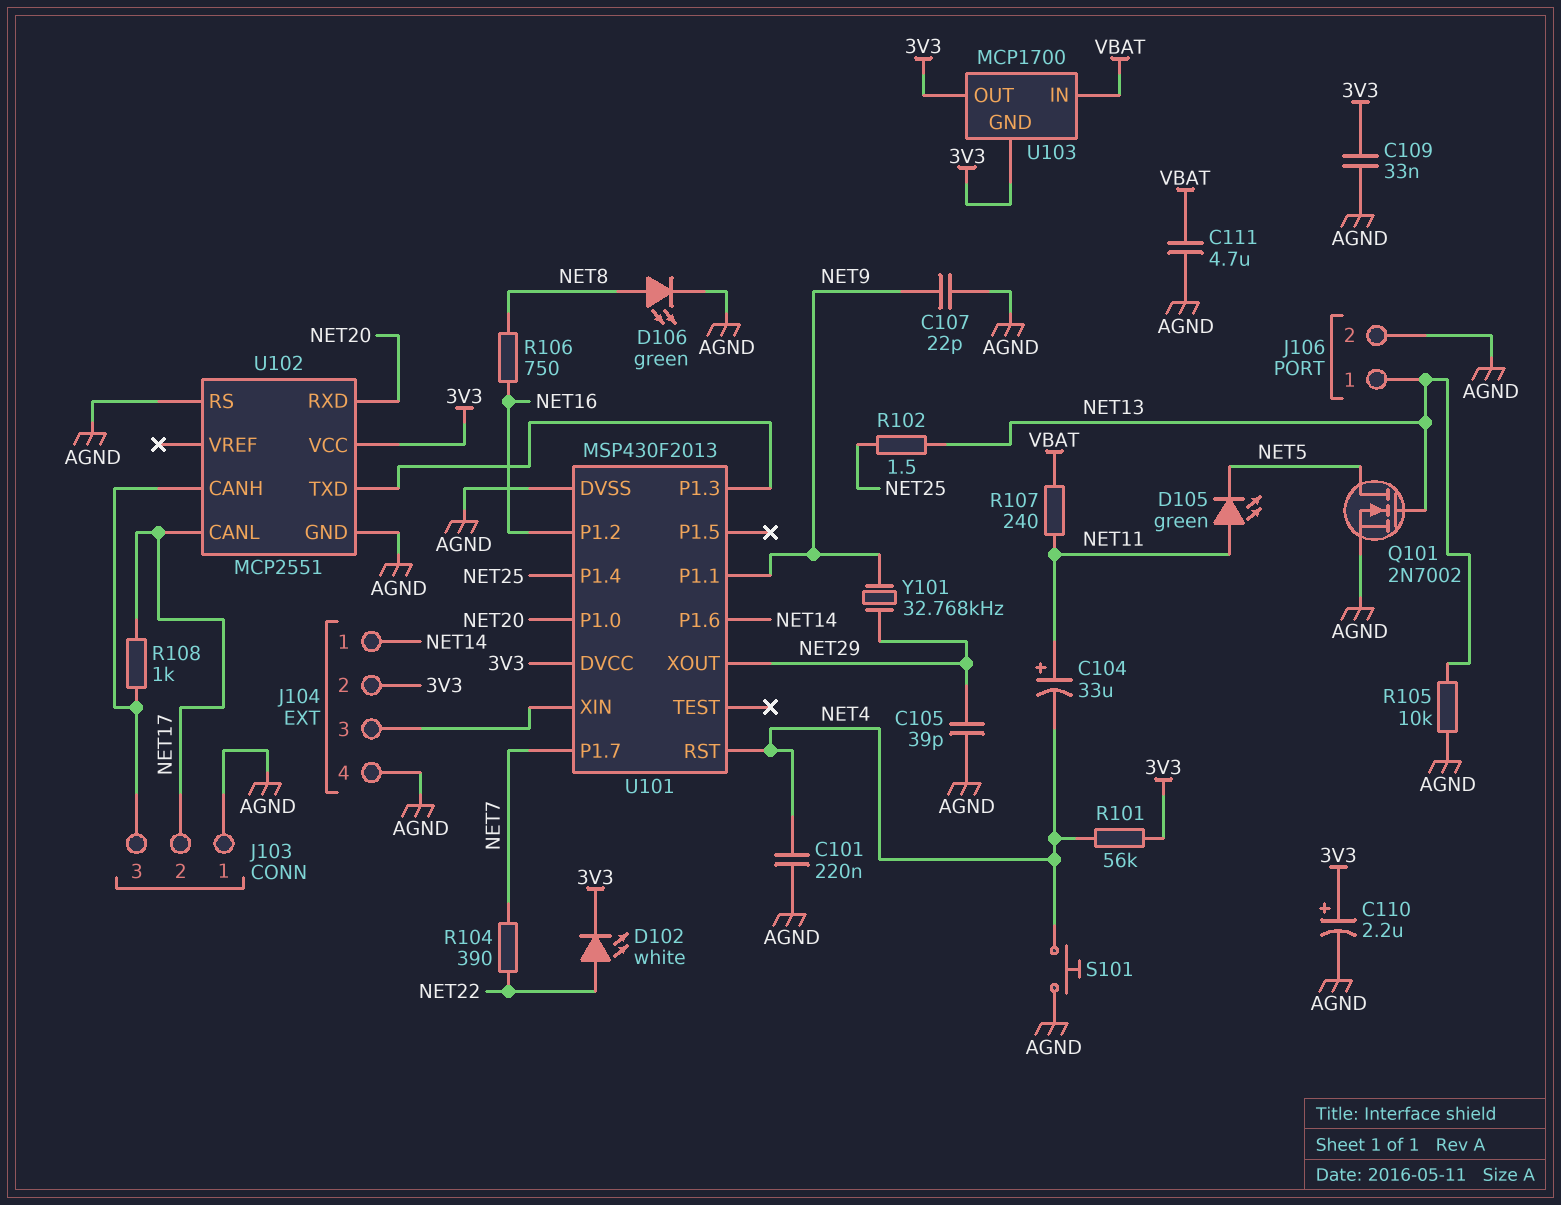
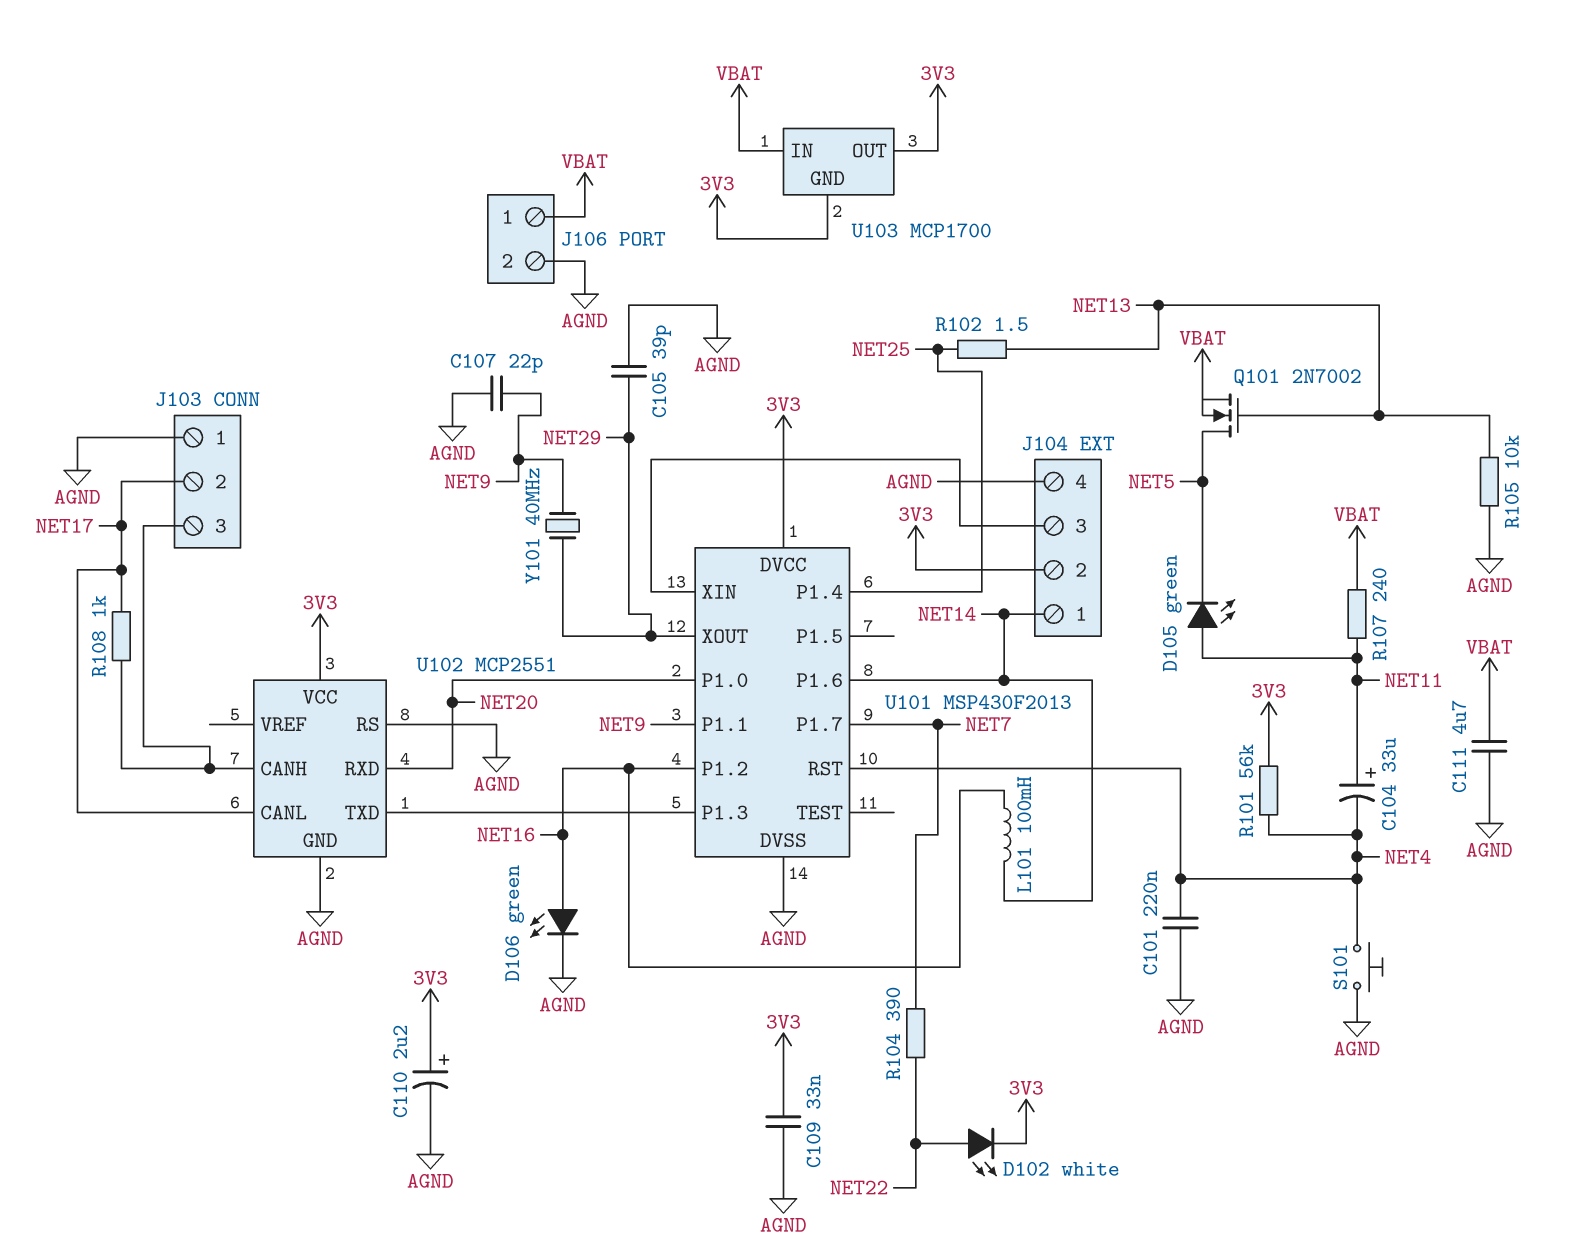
D106: LED green (A NET8, K AGND) -> LED green (A NET16, K AGND)
J106 pin 1: NET13 -> VBAT
L101: none -> 100mH (NET14, NET16)
Q101: NMOS 2N7002 (G NET13, D NET5, S AGND) -> NMOS 2N7002 (G NET13, D NET5, S VBAT)
R106: 750 (NET8, NET16) -> none
Y101: 32.768kHz (NET9, NET29) -> 40MHz (NET9, NET29)

